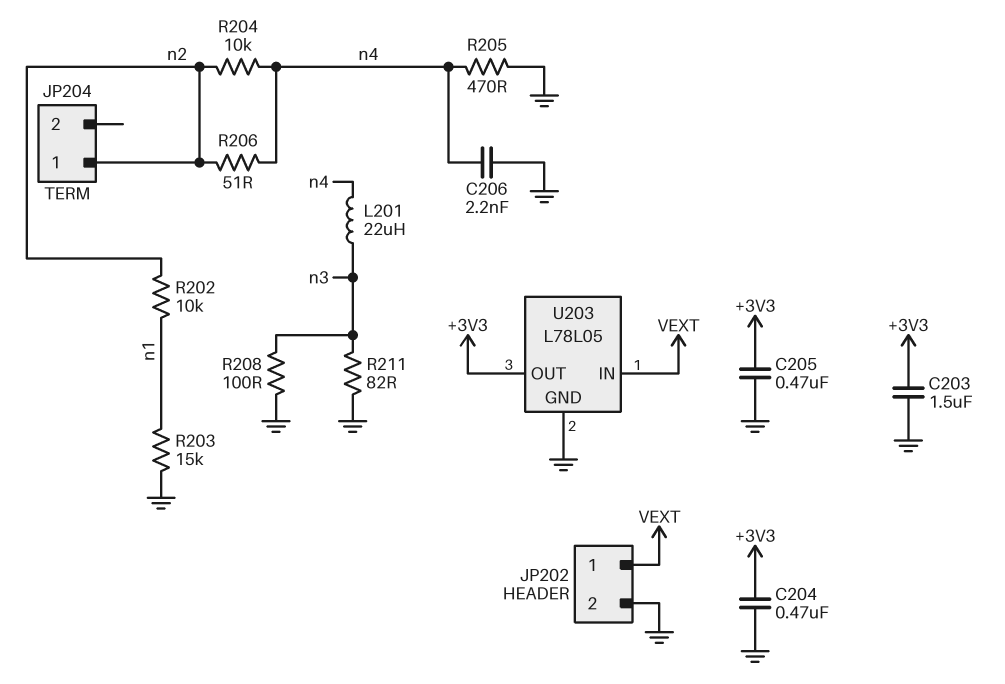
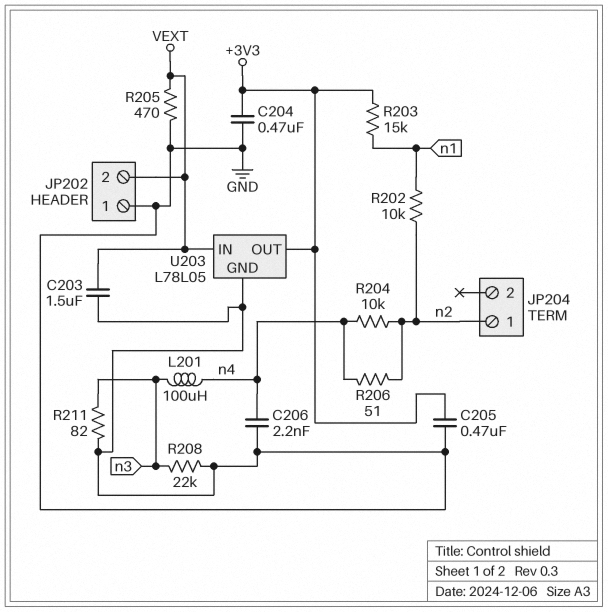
C203: 1.5uF (+3V3, GND) -> 1.5uF (GND, VEXT)
JP202 pin 1: VEXT -> GND
JP202 pin 2: GND -> VEXT
L201: 22uH (n3, n4) -> 100uH (n3, n4)
R203: 15k (GND, n1) -> 15k (+3V3, n1)
R205: 470 (GND, n4) -> 470 (GND, VEXT)
R208: 100 (GND, n3) -> 22k (GND, n3)

